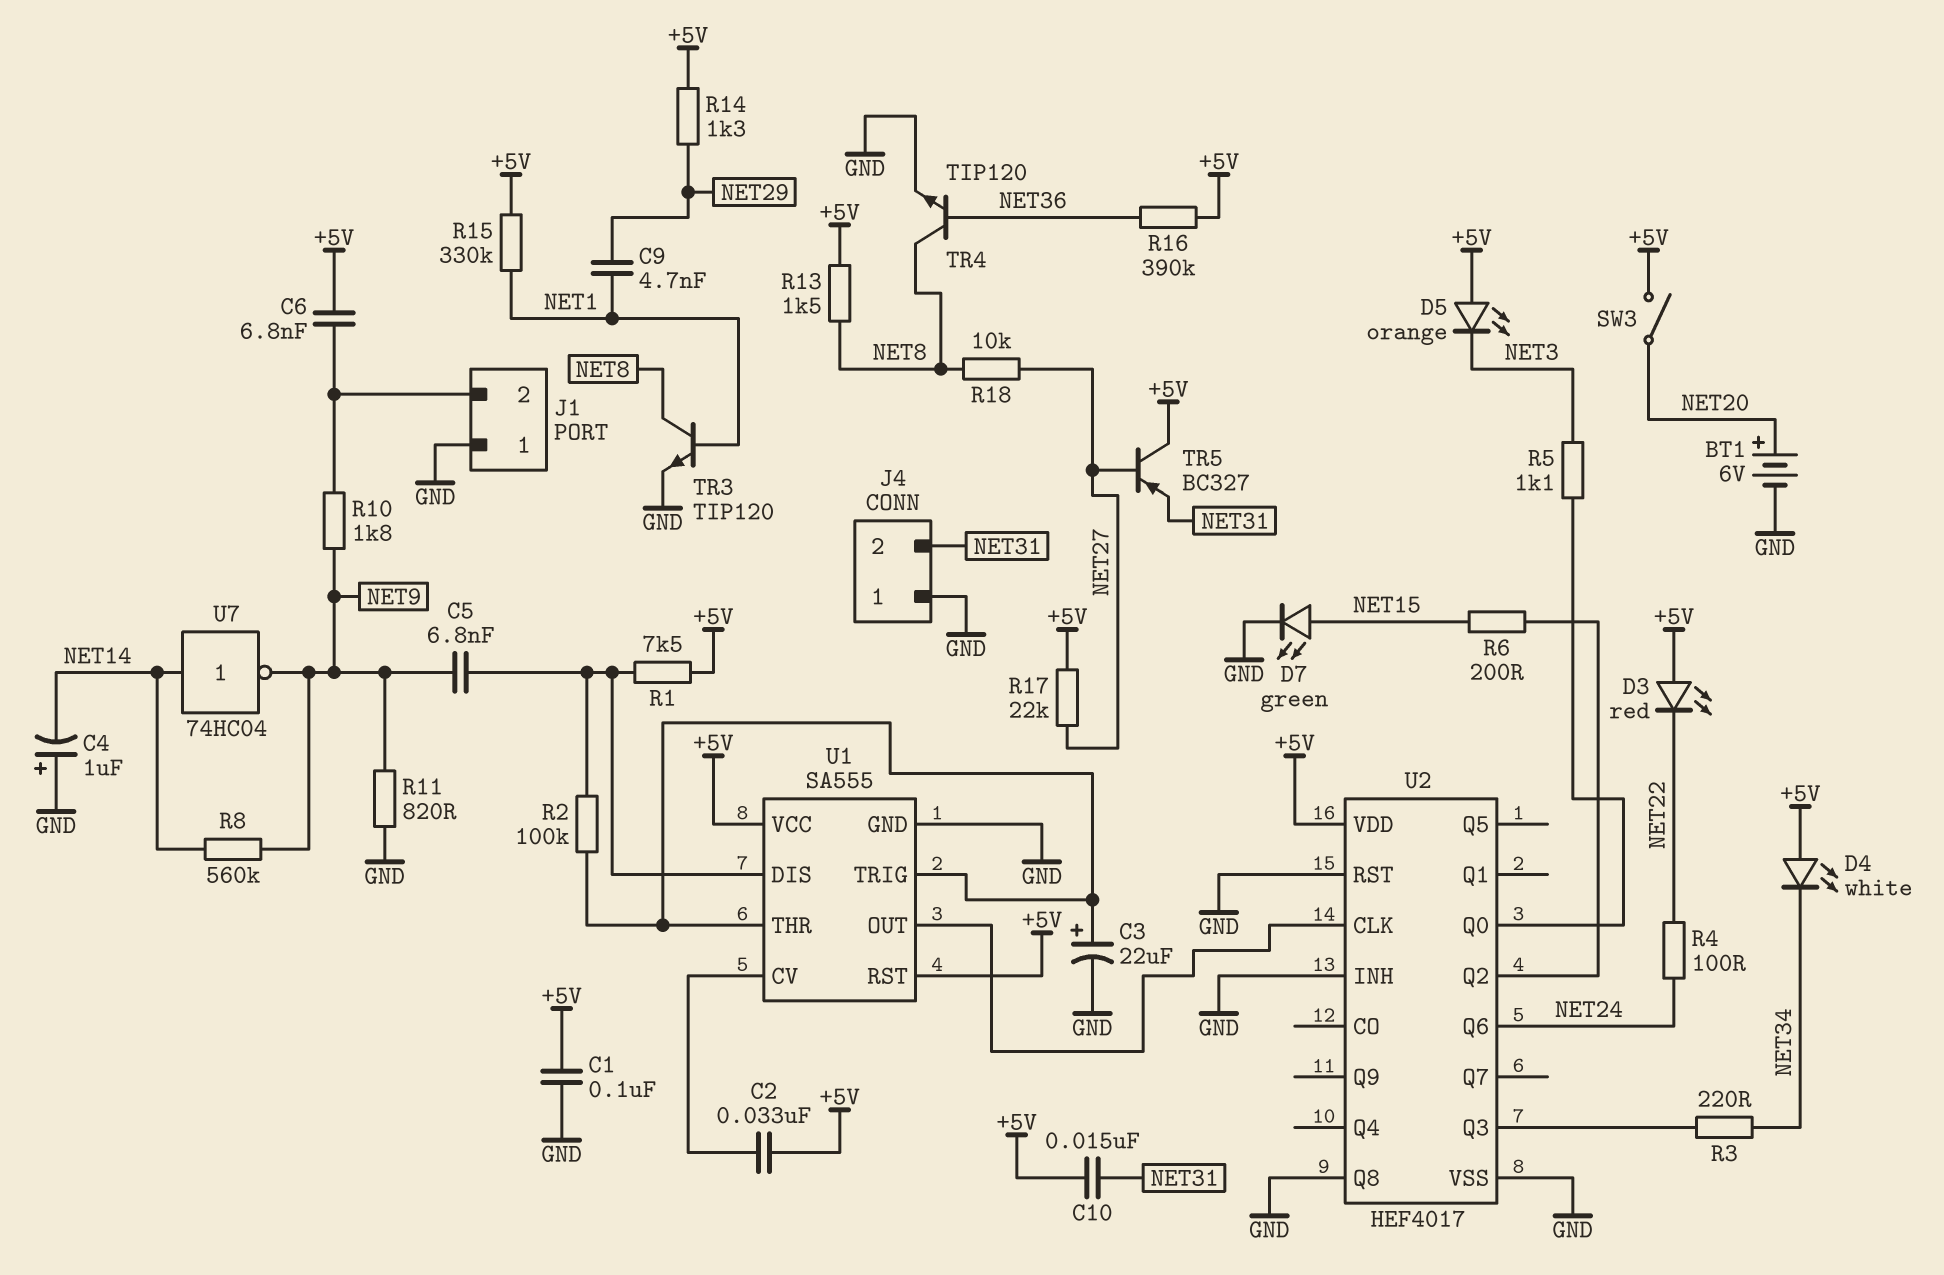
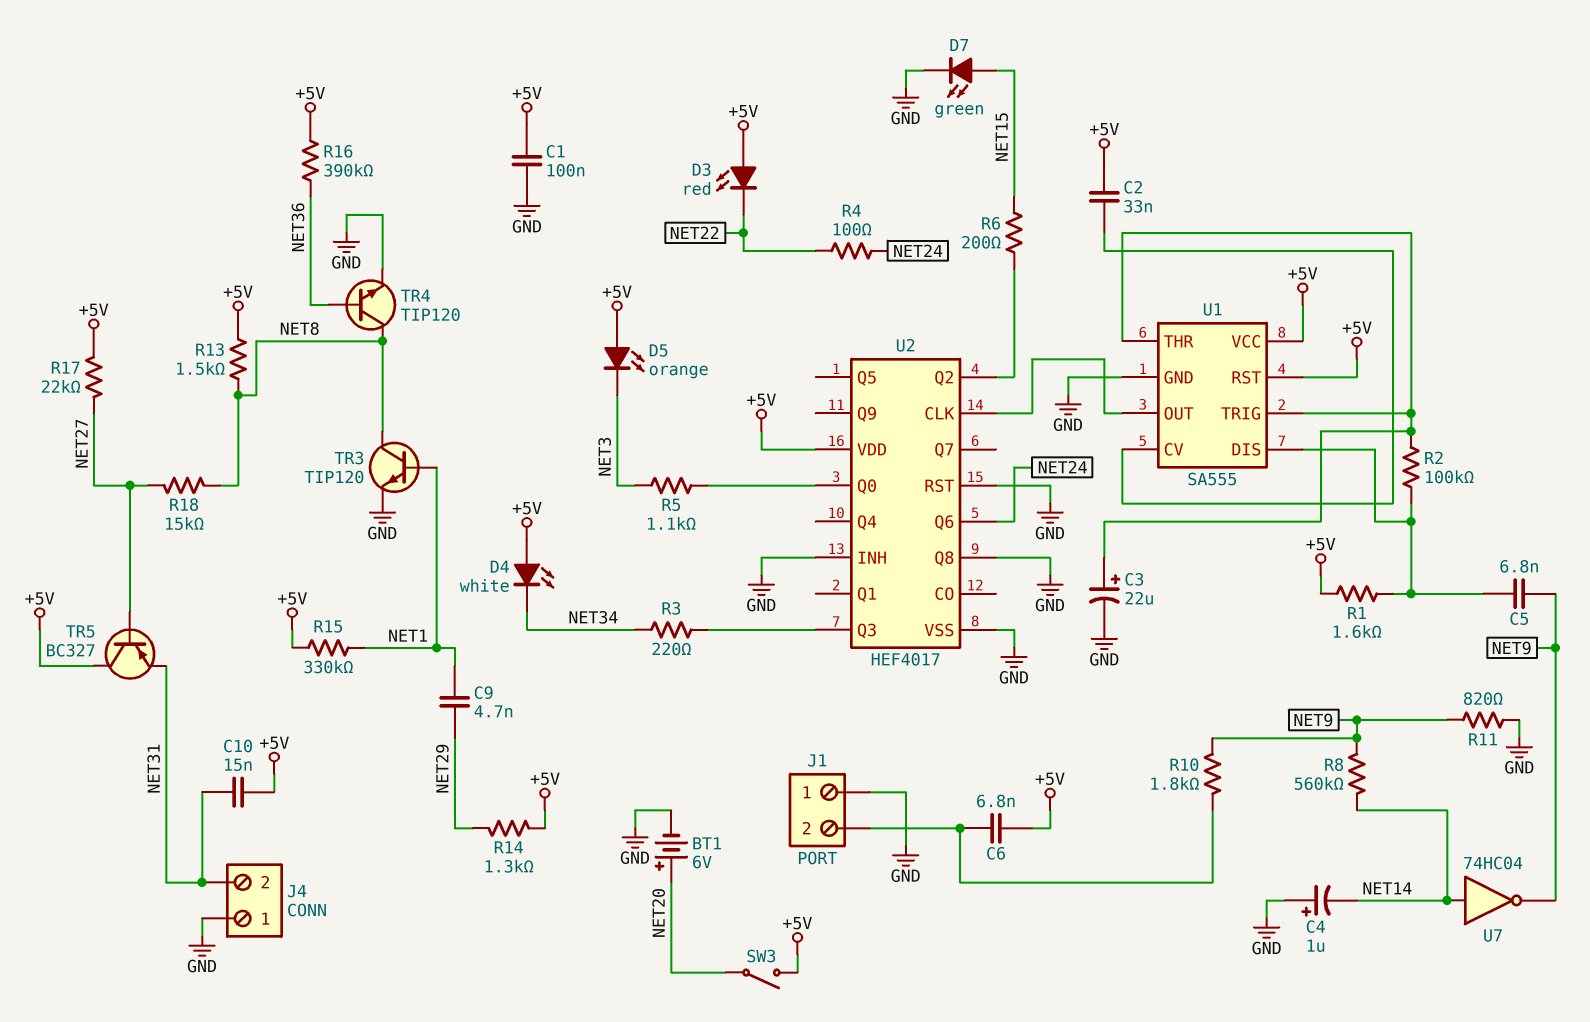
R1: 7.5k (+5V, U1/DIS) -> 1.6k (+5V, U1/DIS)
R18: 10k (NET8, NET27) -> 15k (NET8, NET27)

